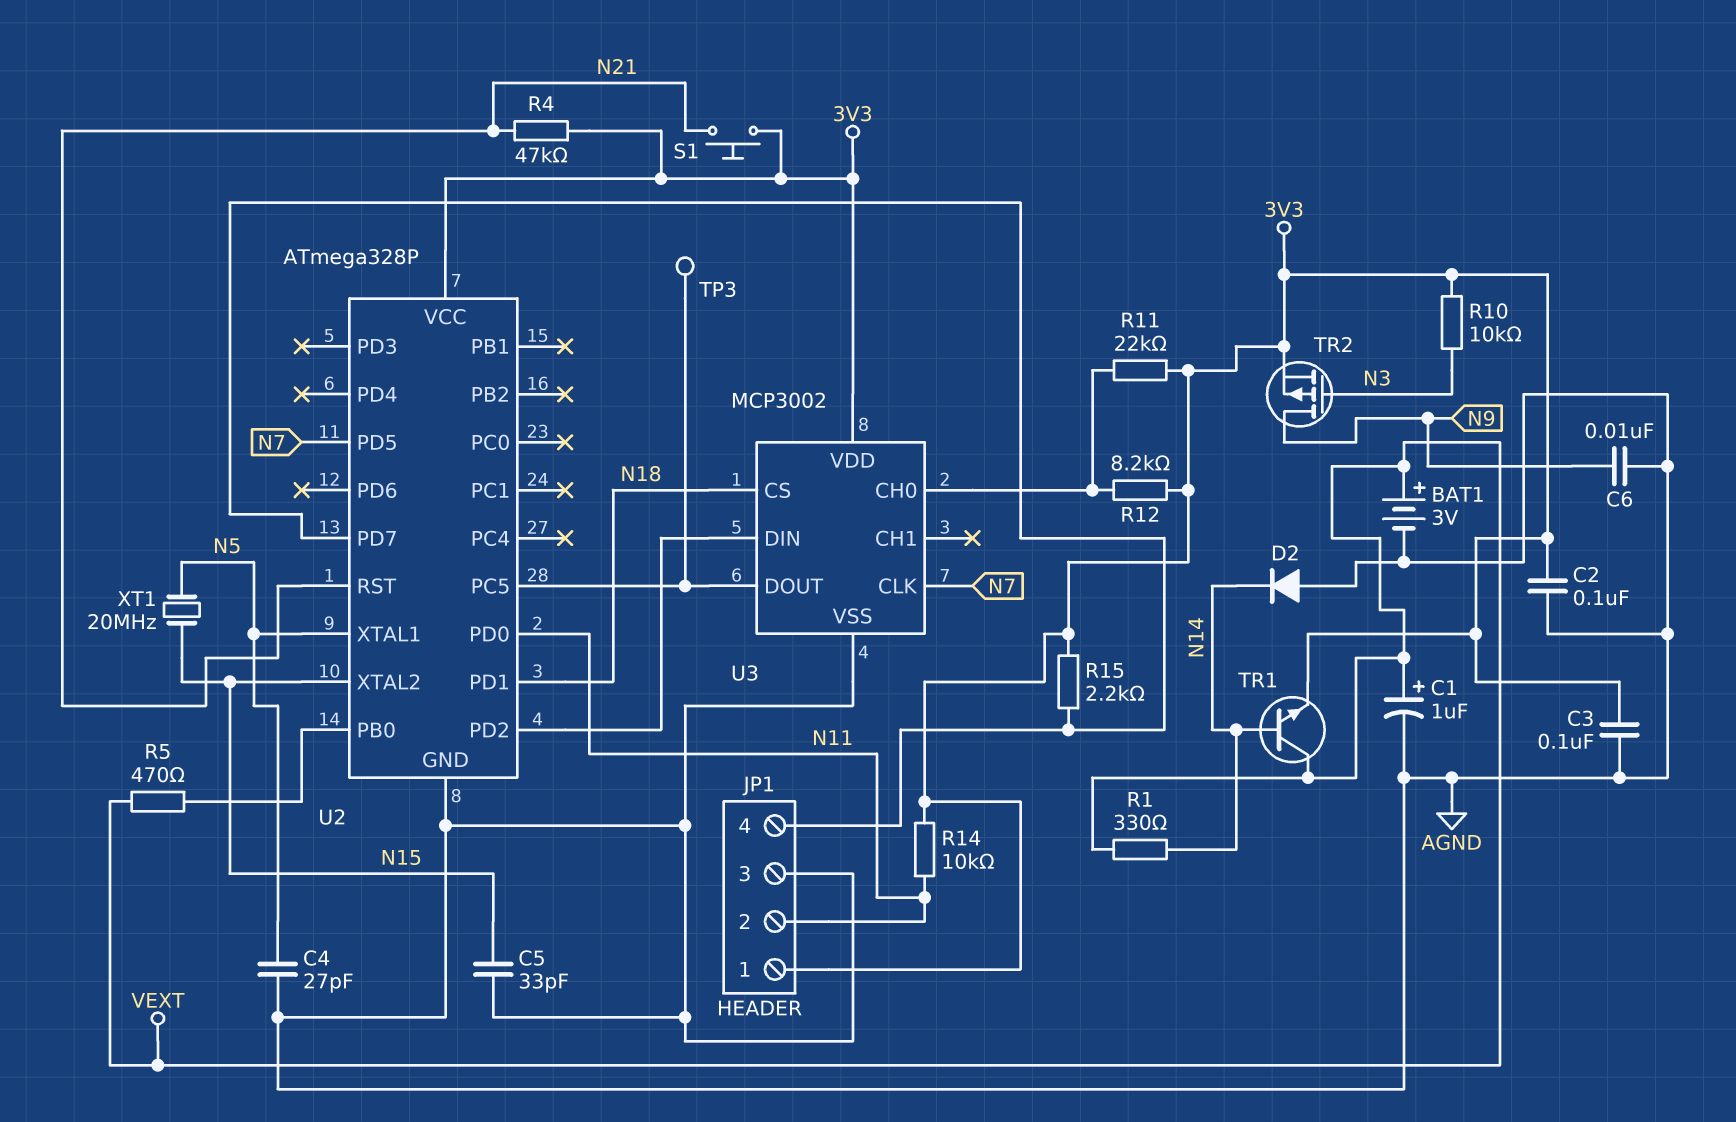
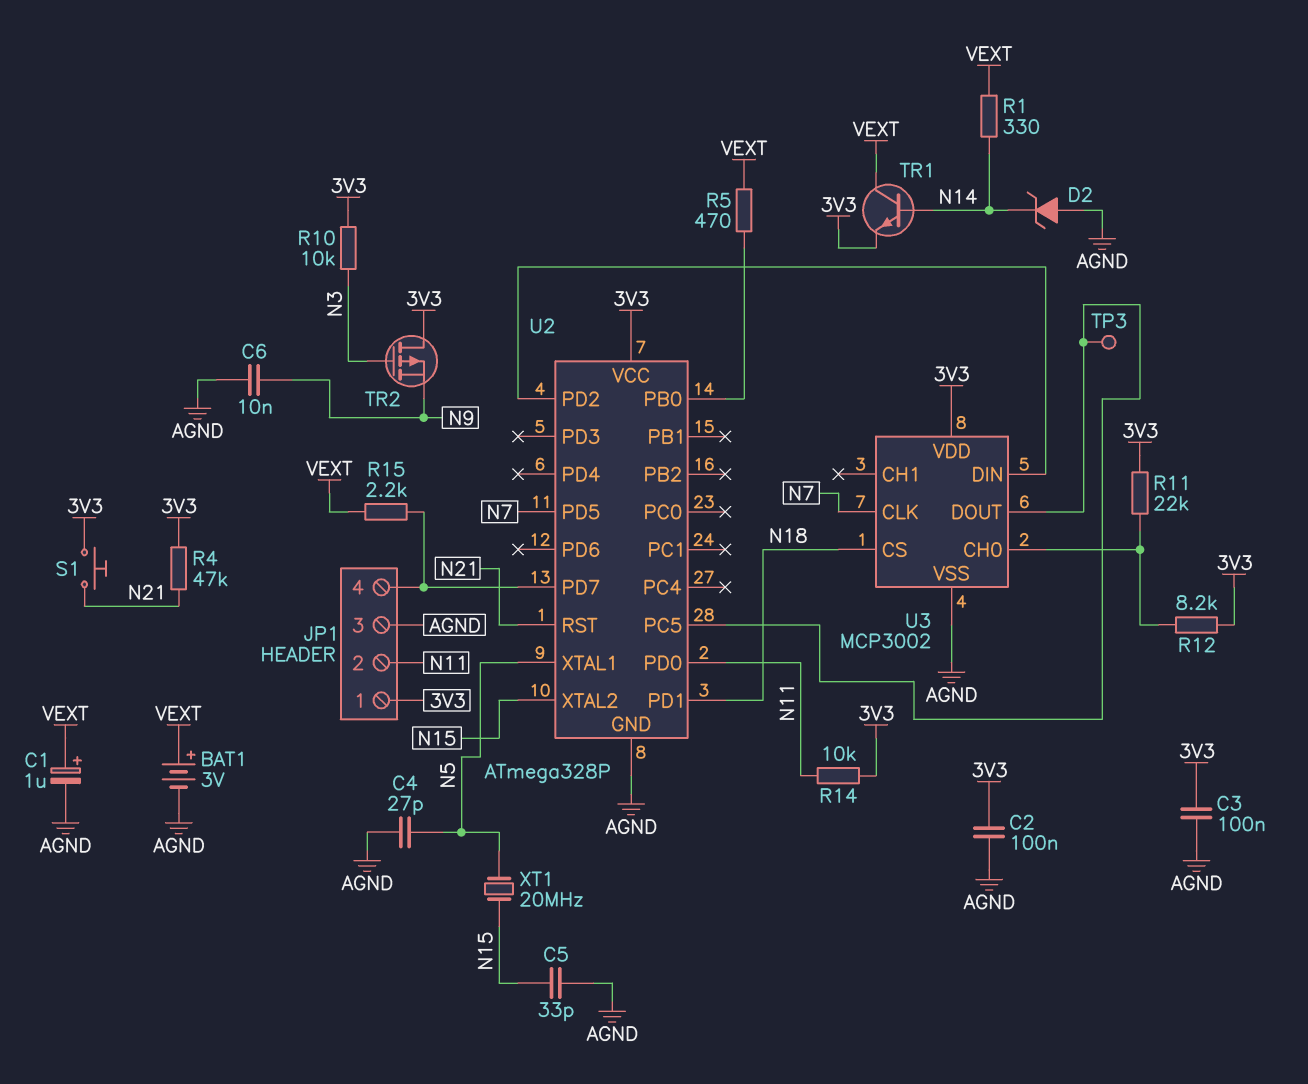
D2: diode (A AGND, K N14) -> zener (A AGND, K N14)
R15: 2.2k (3V3, JP1/4) -> 2.2k (JP1/4, VEXT)
TR2: PMOS (G N3, D N9, S 3V3) -> PMOS (G N3, D 3V3, S N9)

